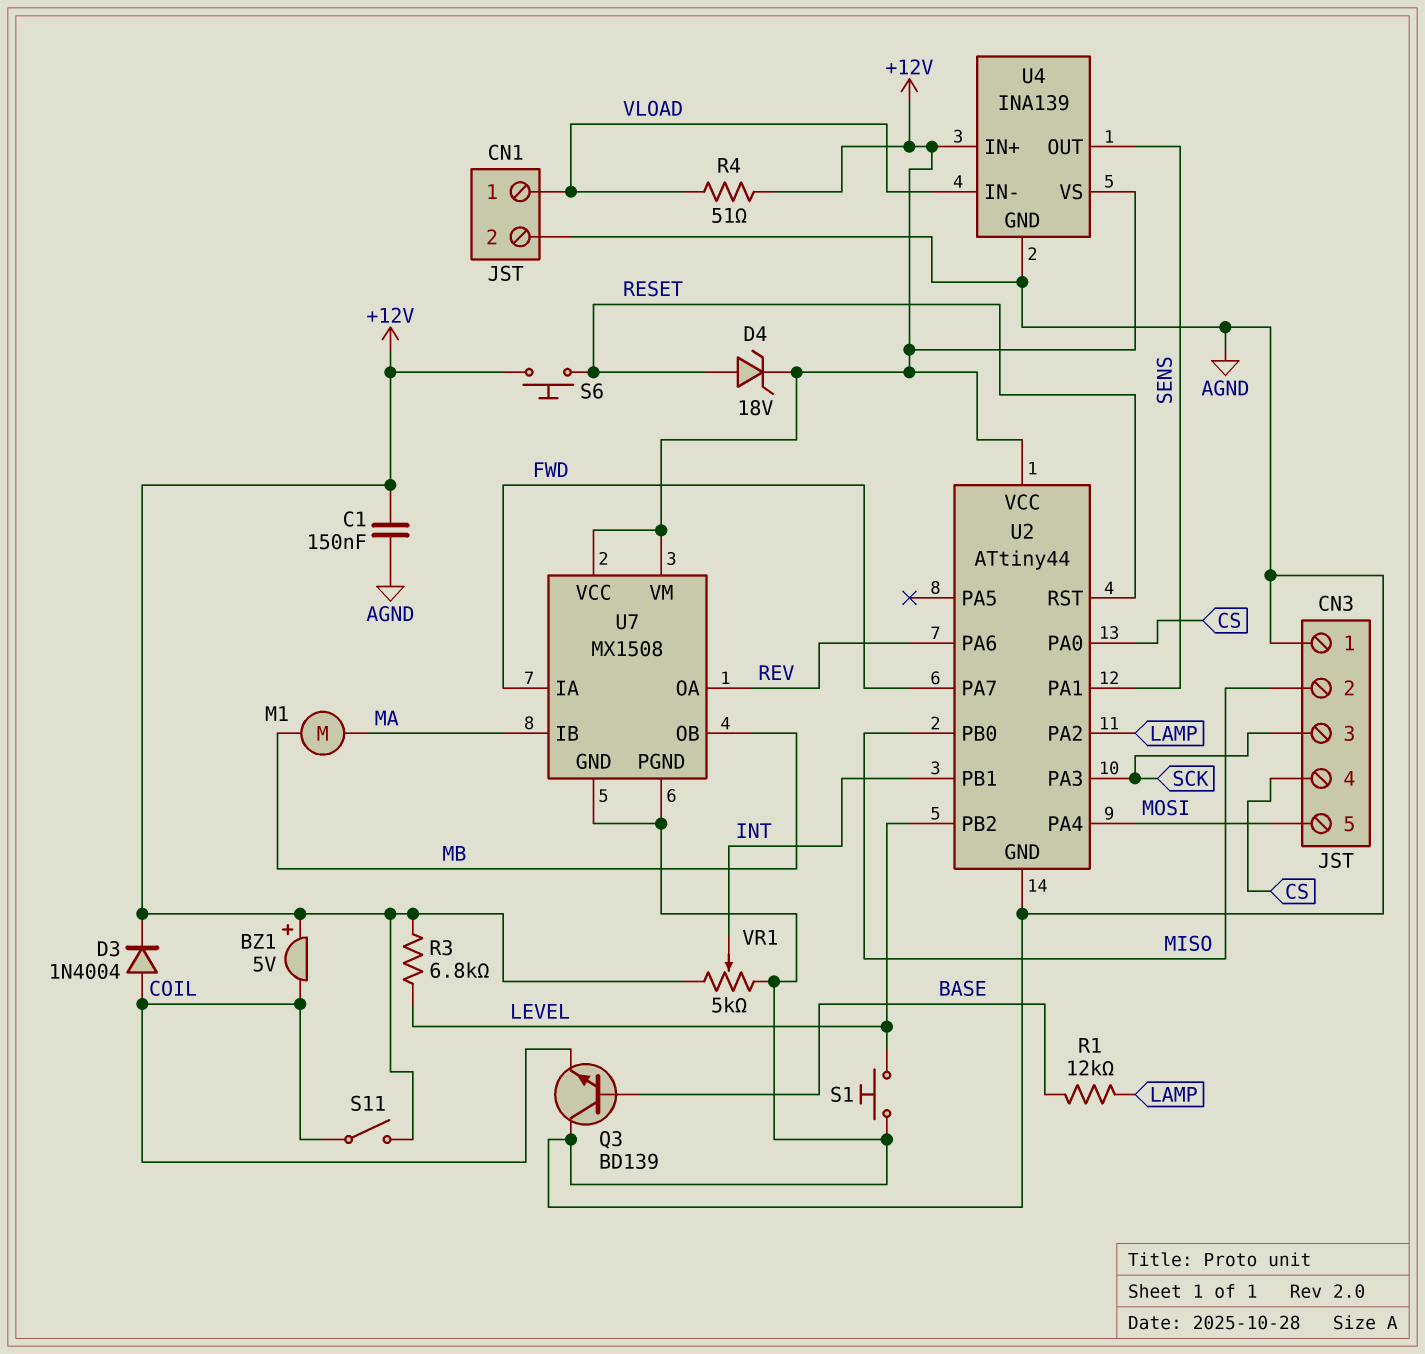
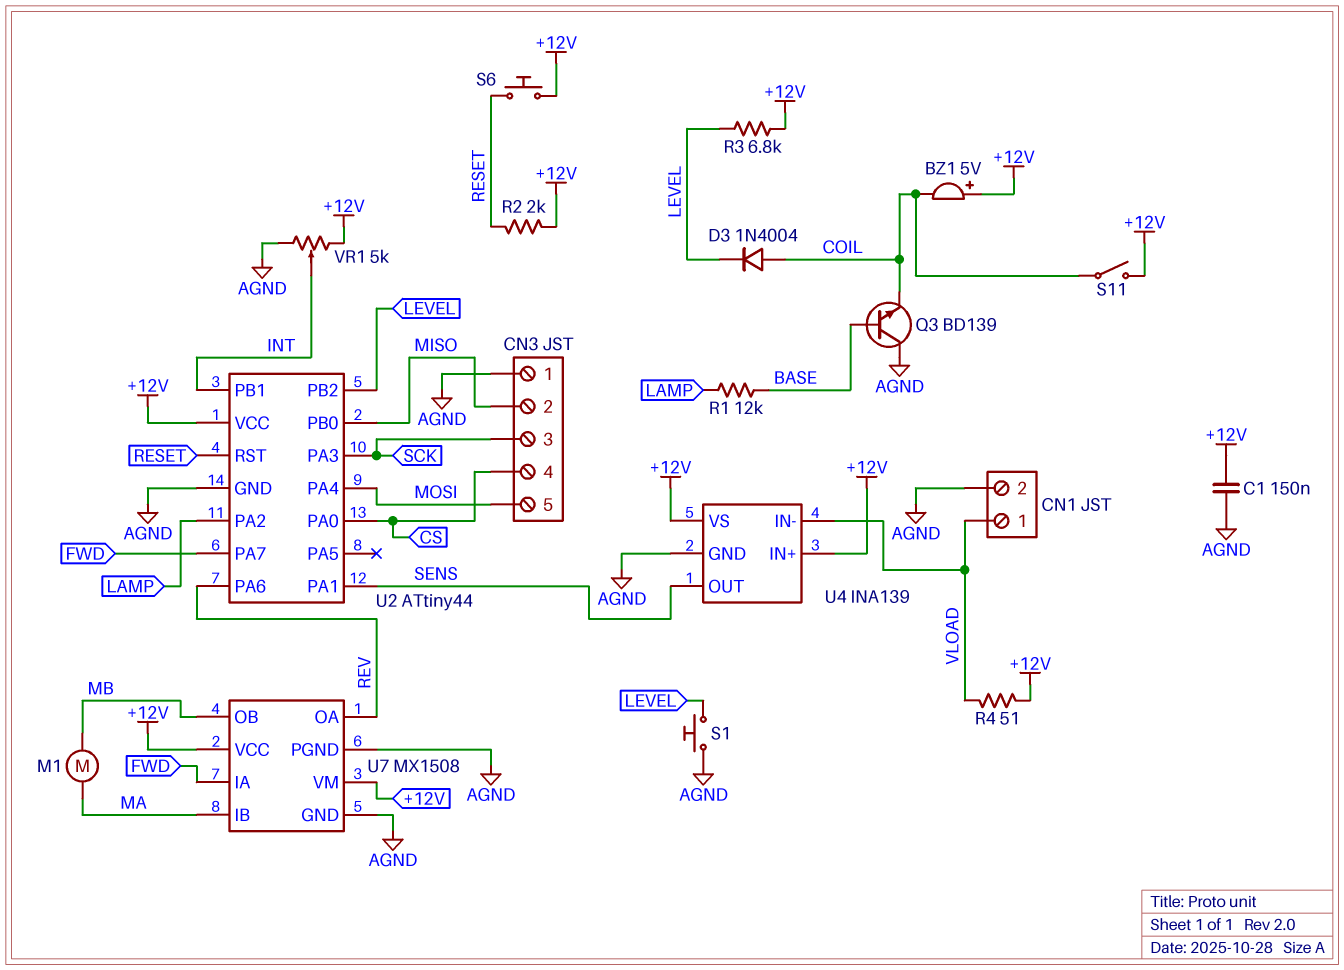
D3: diode 1N4004 (A COIL, K +12V) -> diode 1N4004 (A COIL, K LEVEL)
D4: zener 18V (A RESET, K +12V) -> none
R2: none -> 2k (+12V, RESET)

